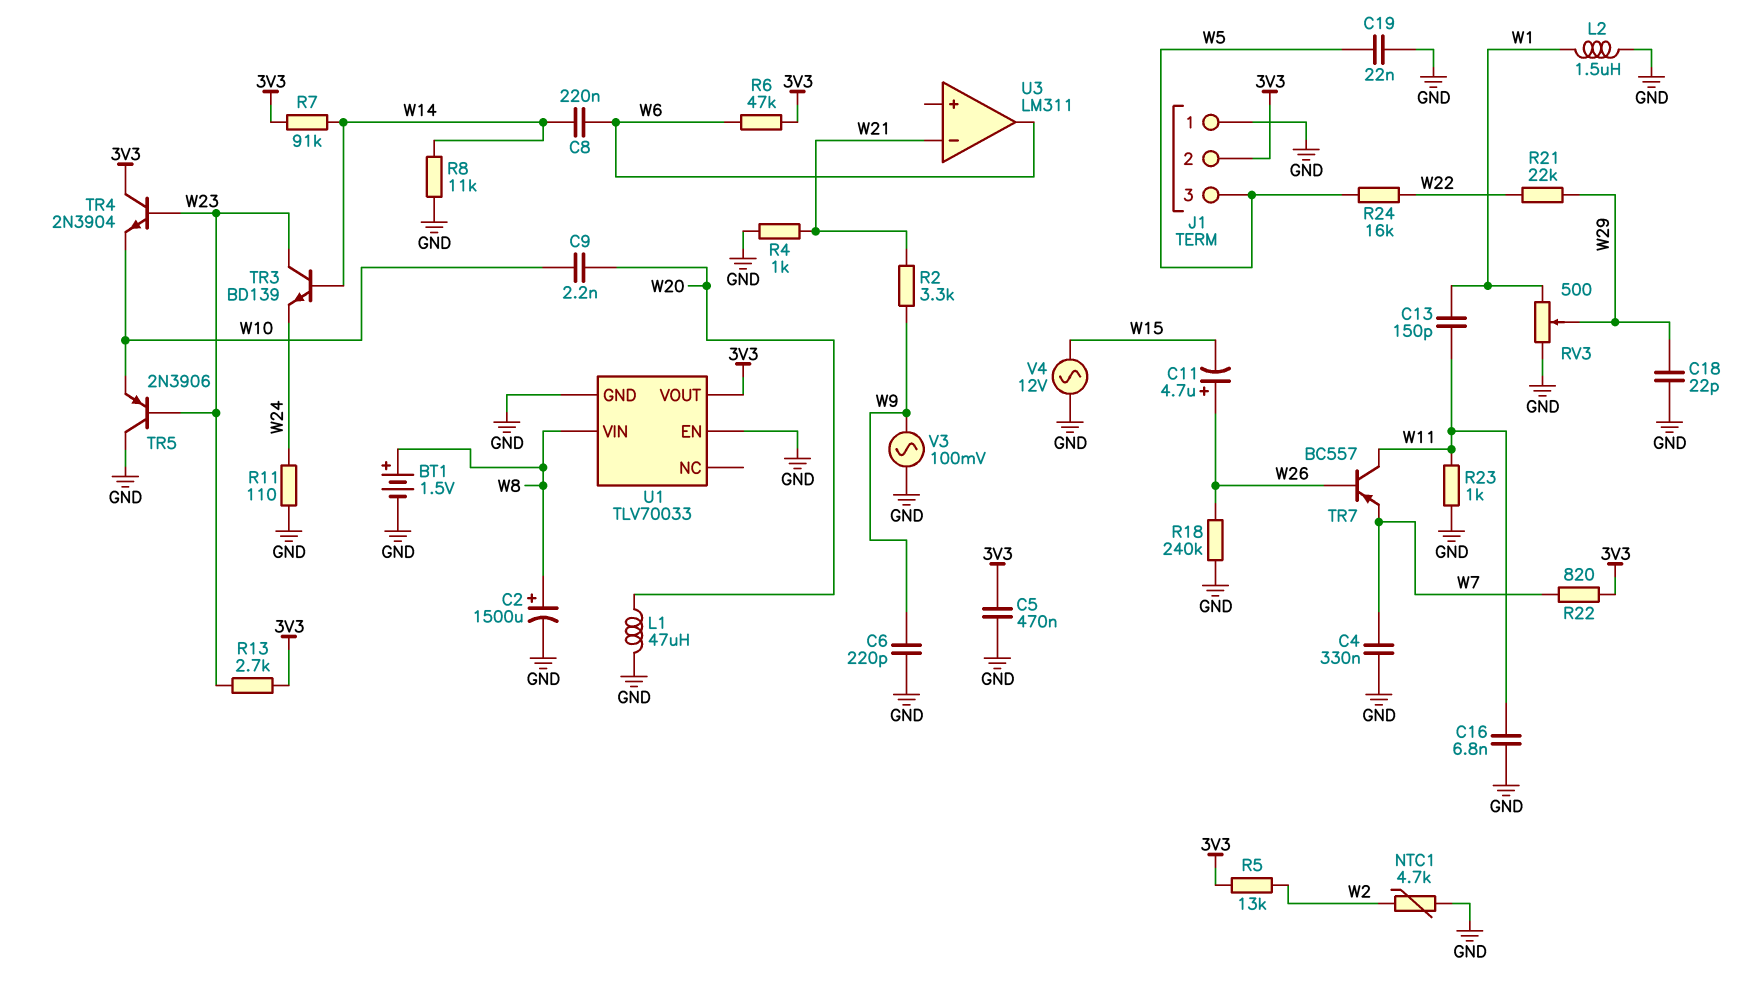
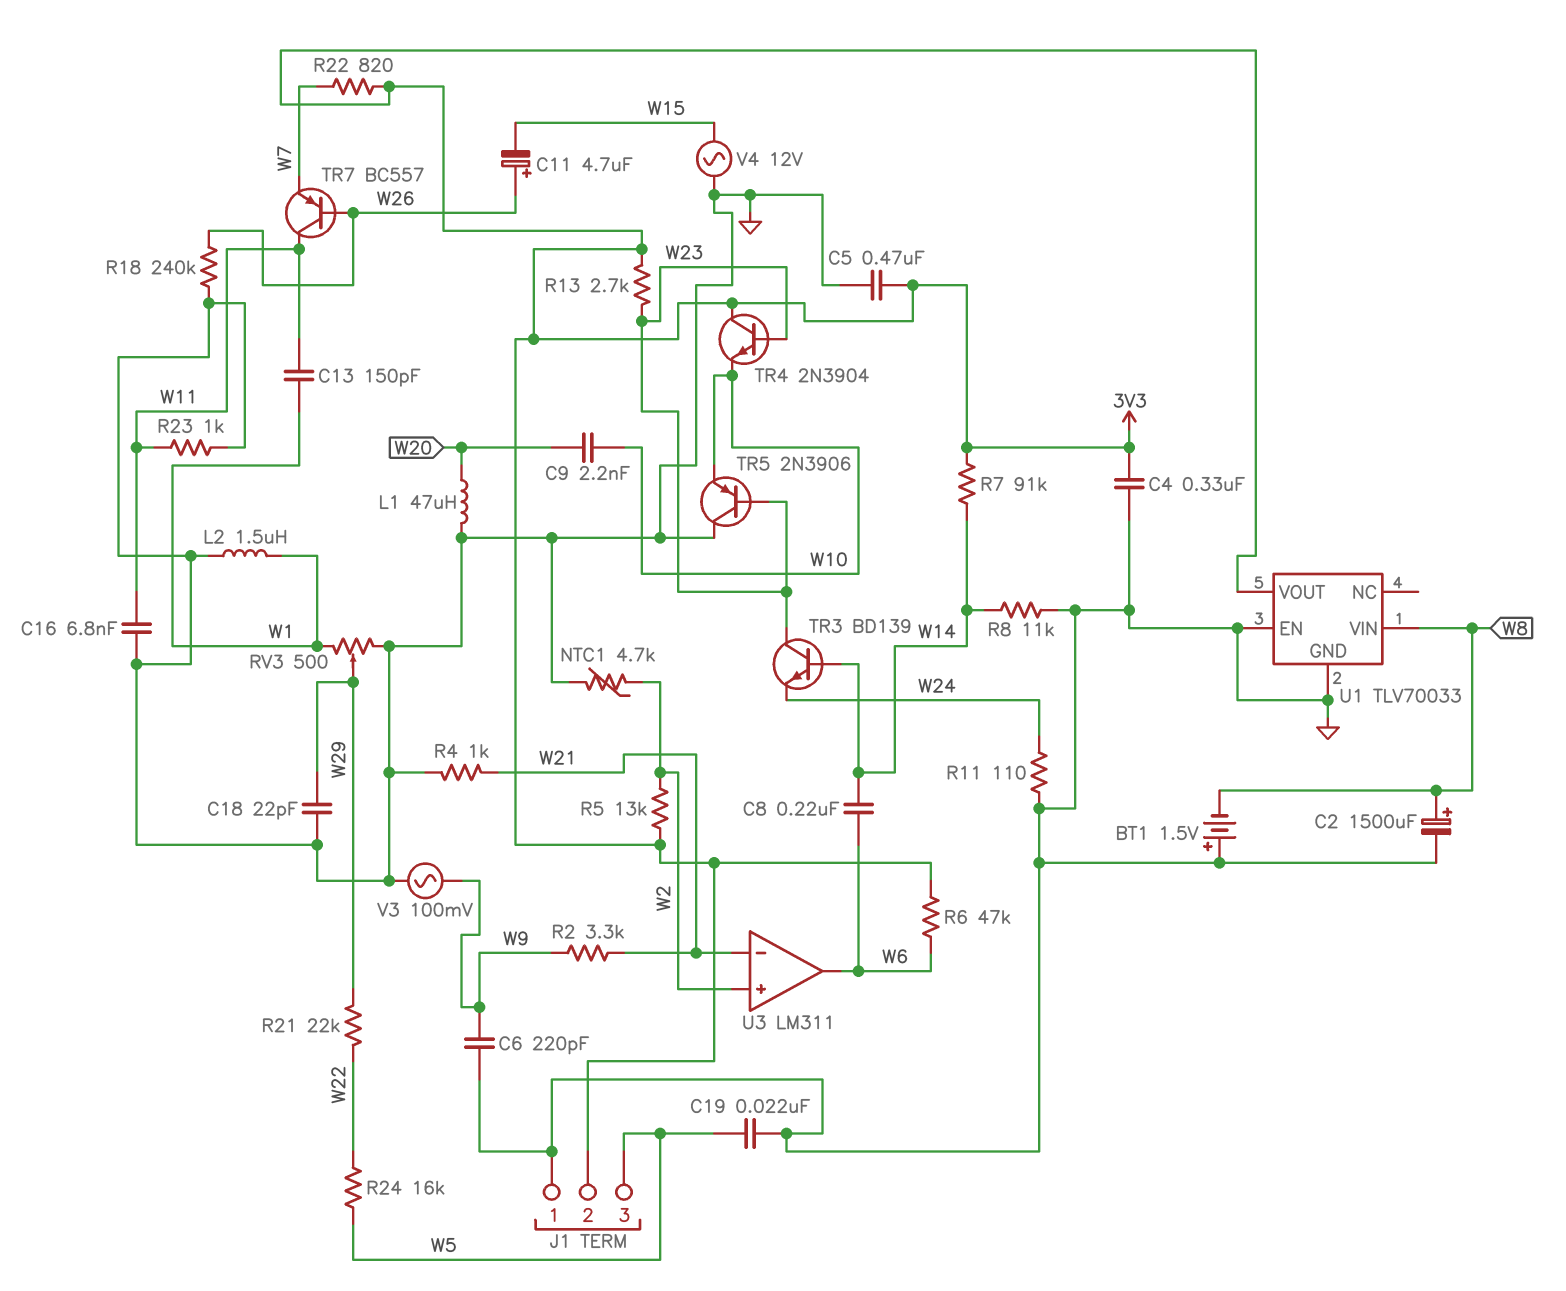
BT1: 1.5V (plus W8, minus GND) -> 1.5V (plus GND, minus W8)
C4: 330nF (GND, W7) -> 330nF (3V3, GND)
U3 pin in+: none -> W2

